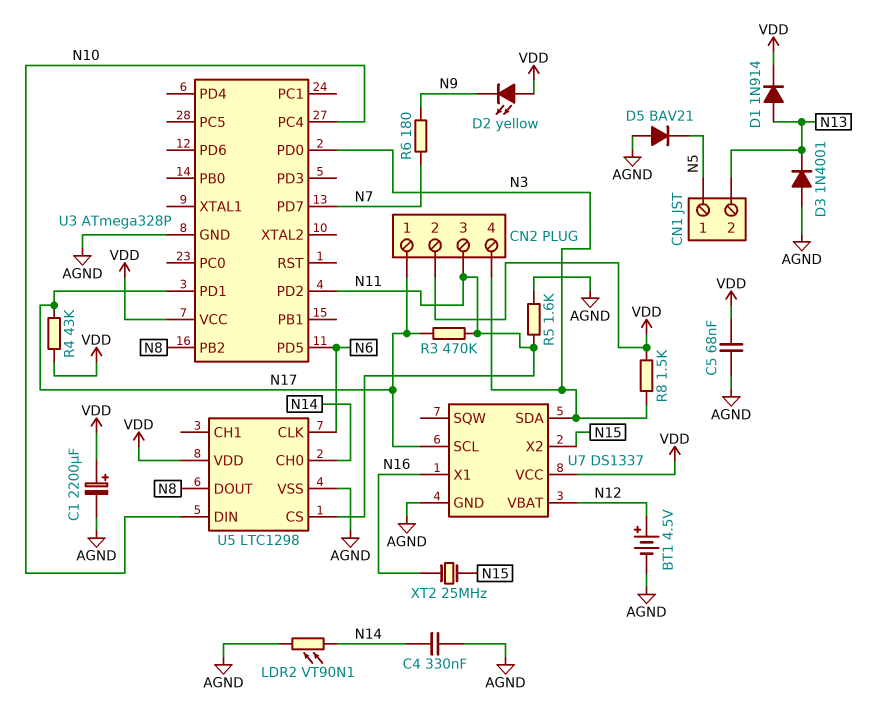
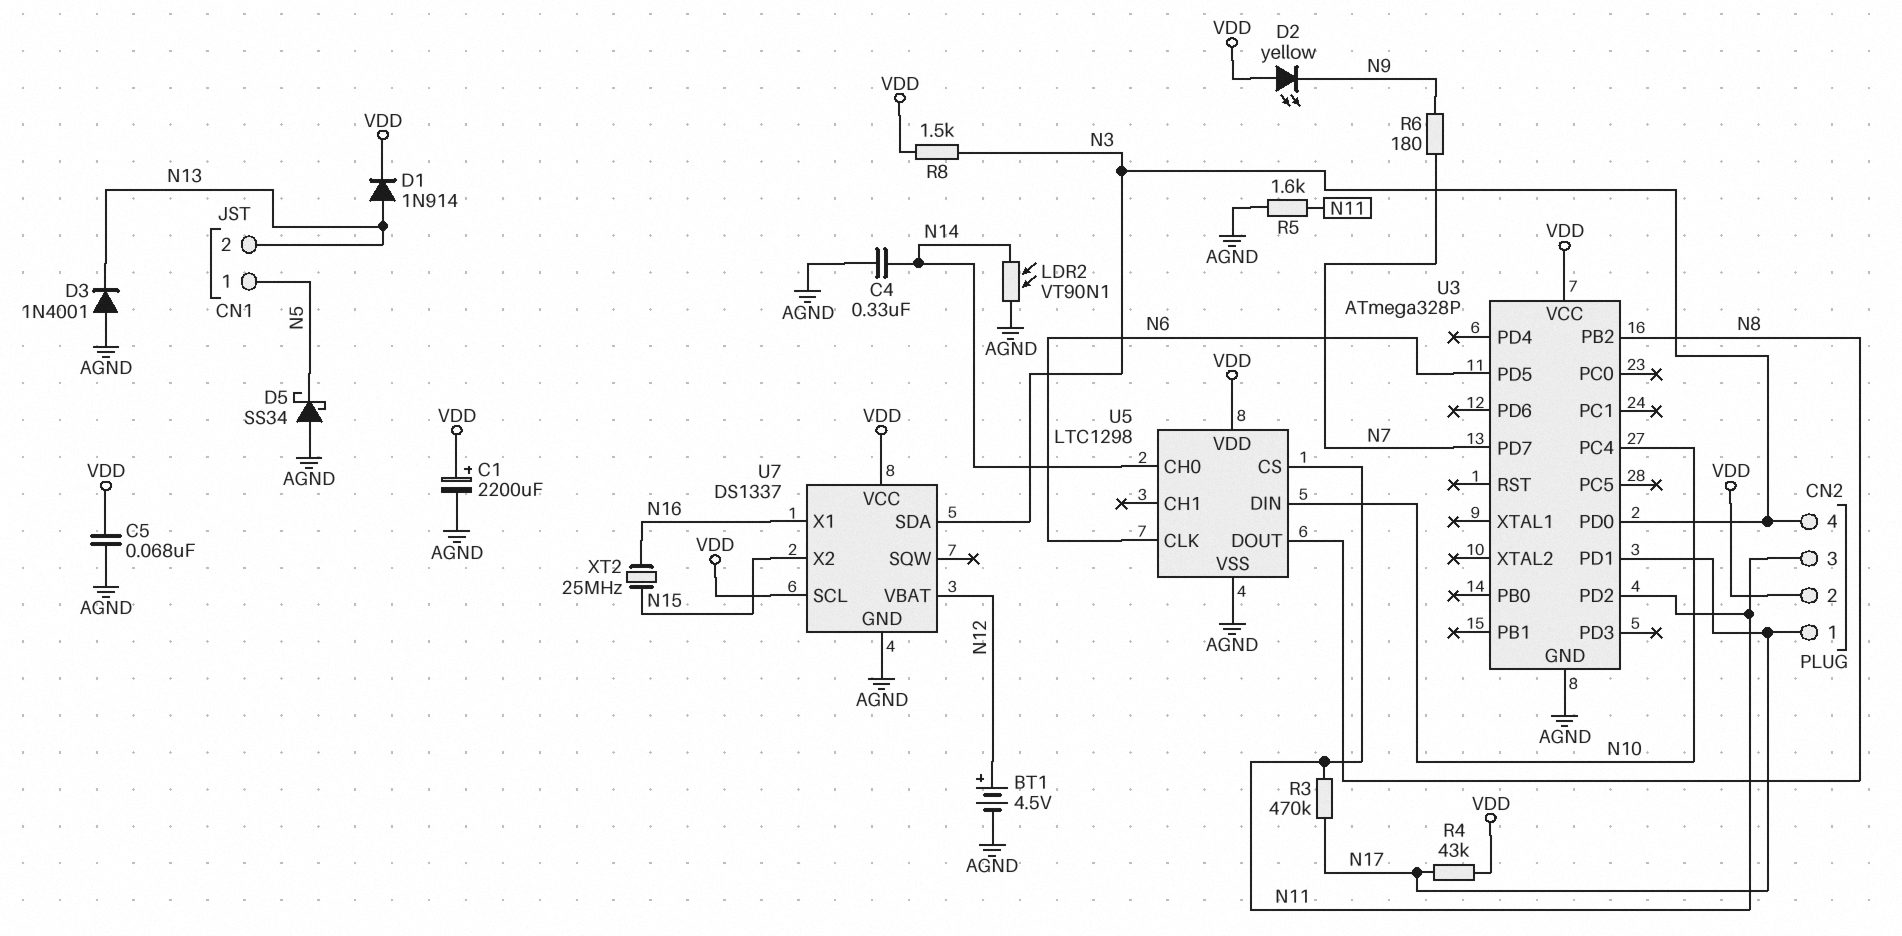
D5: diode BAV21 (A AGND, K N5) -> schottky SS34 (A AGND, K N5)
U7 pin SCL: N17 -> VDD

